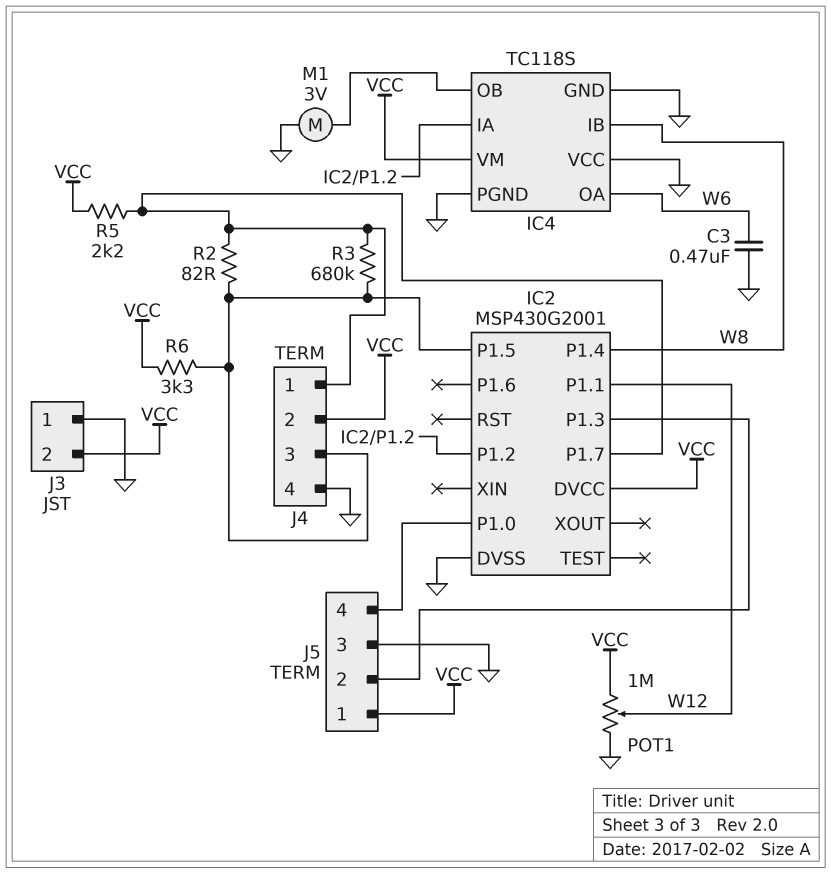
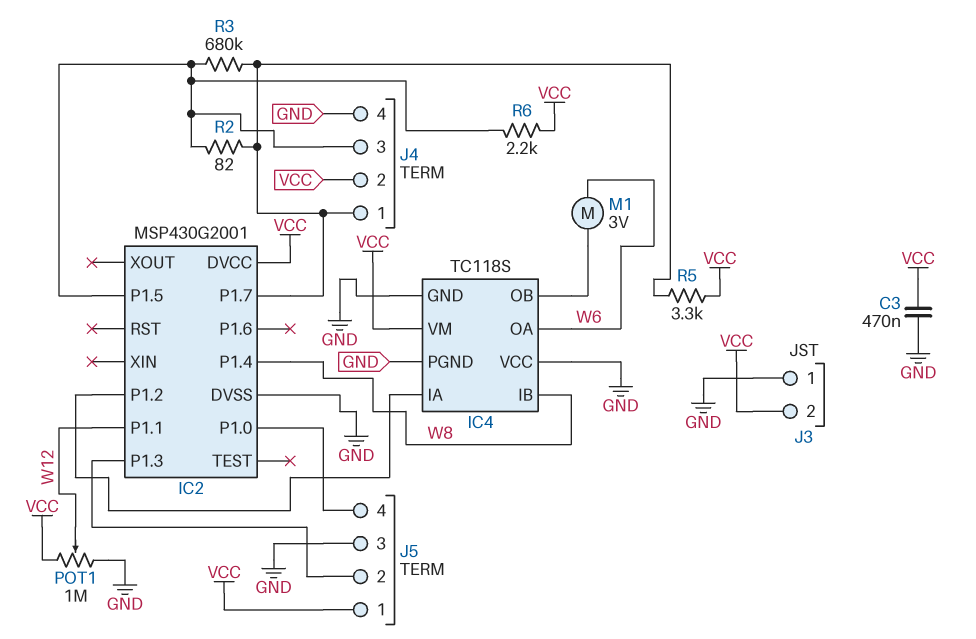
C3: 470nF (GND, W6) -> 470nF (GND, VCC)
M1: motor 3V (GND, IC4/OB) -> motor 3V (IC4/OB, W6)
R5: 2.2k (IC2/P1.7, VCC) -> 3.3k (IC2/P1.7, VCC)
R6: 3.3k (IC2/P1.5, VCC) -> 2.2k (IC2/P1.5, VCC)

